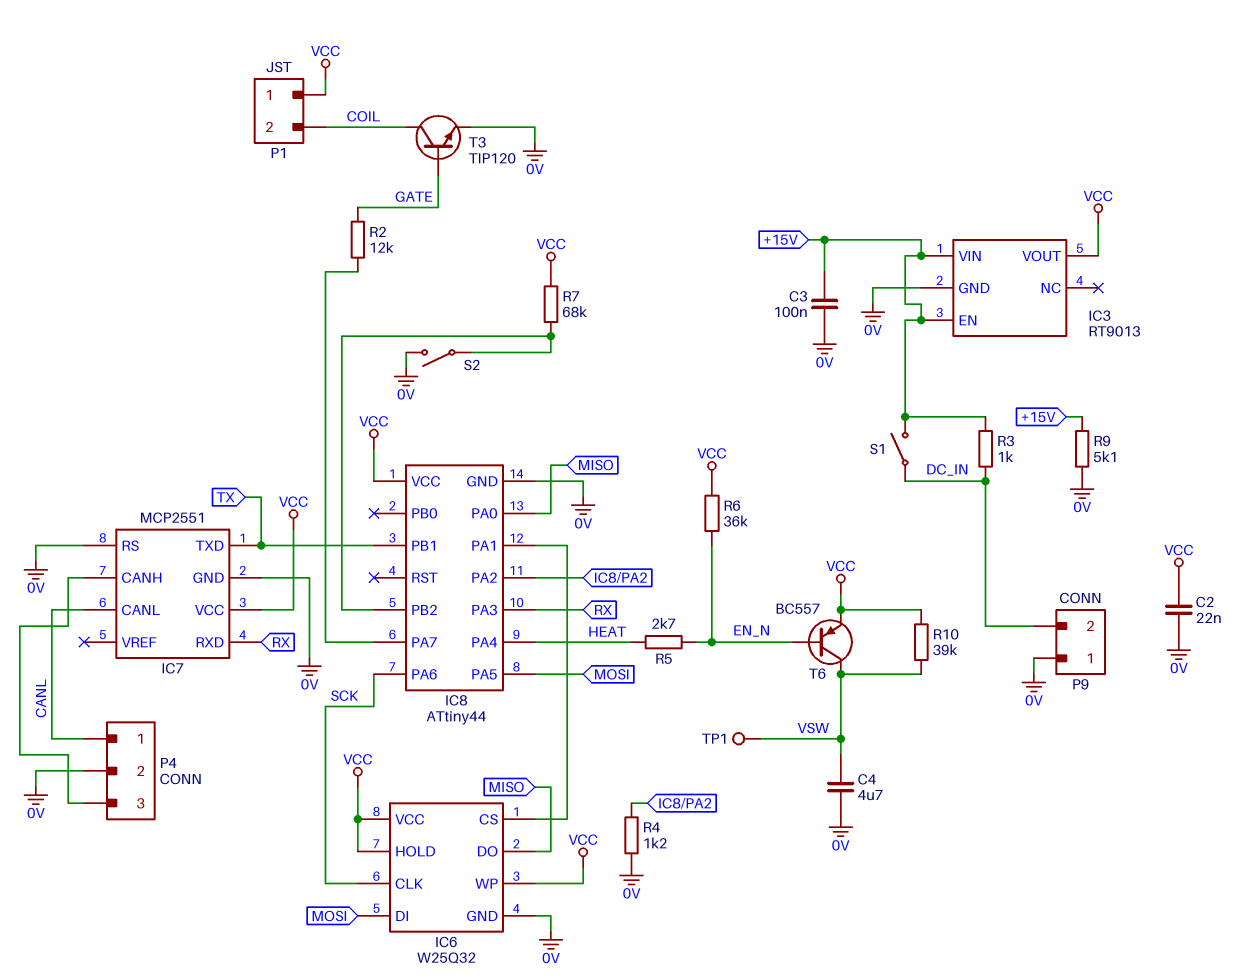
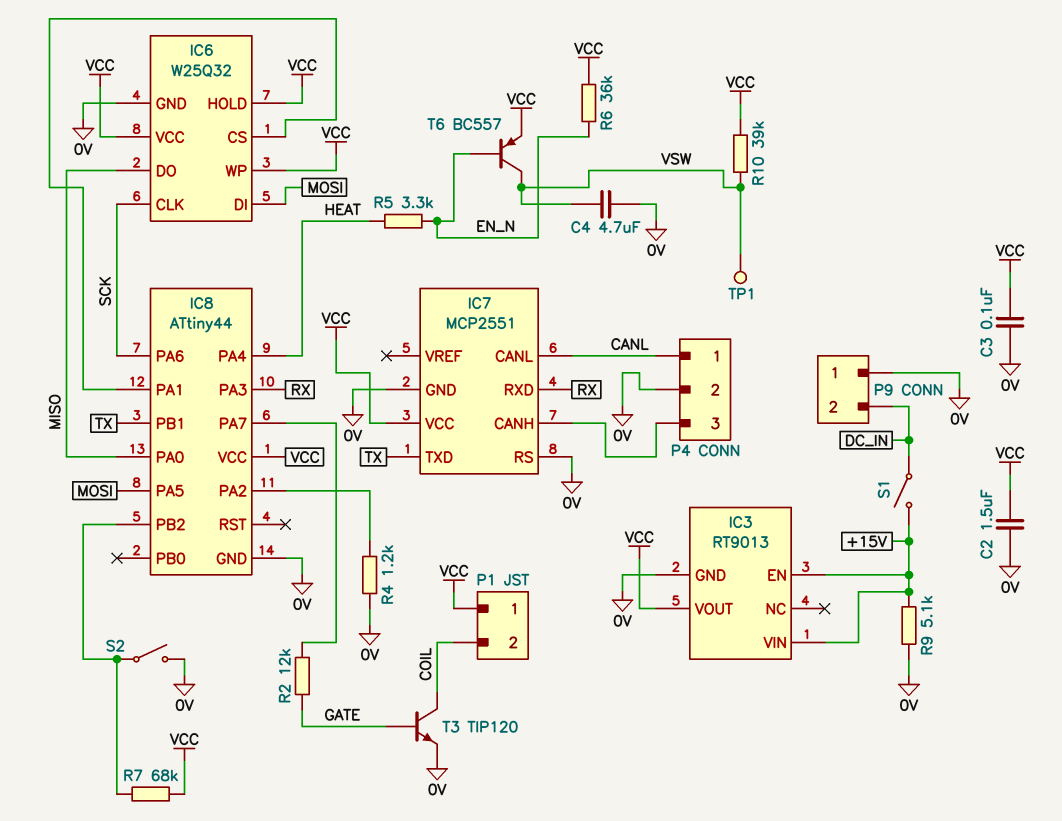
C2: 22nF (0V, VCC) -> 1.5uF (0V, VCC)
C3: 100nF (+15V, 0V) -> 100nF (0V, VCC)
R3: 1k (+15V, DC_IN) -> none
R5: 2.7k (EN_N, HEAT) -> 3.3k (EN_N, HEAT)

